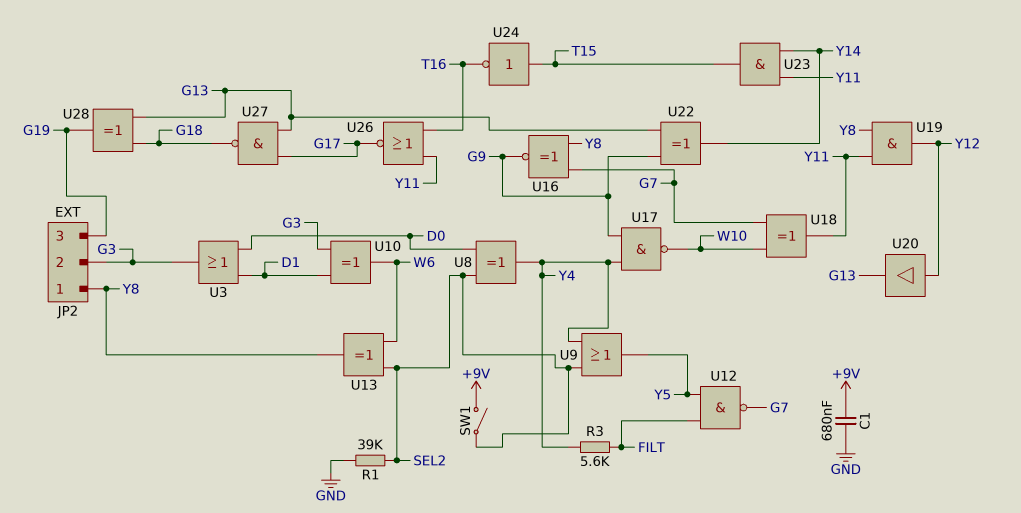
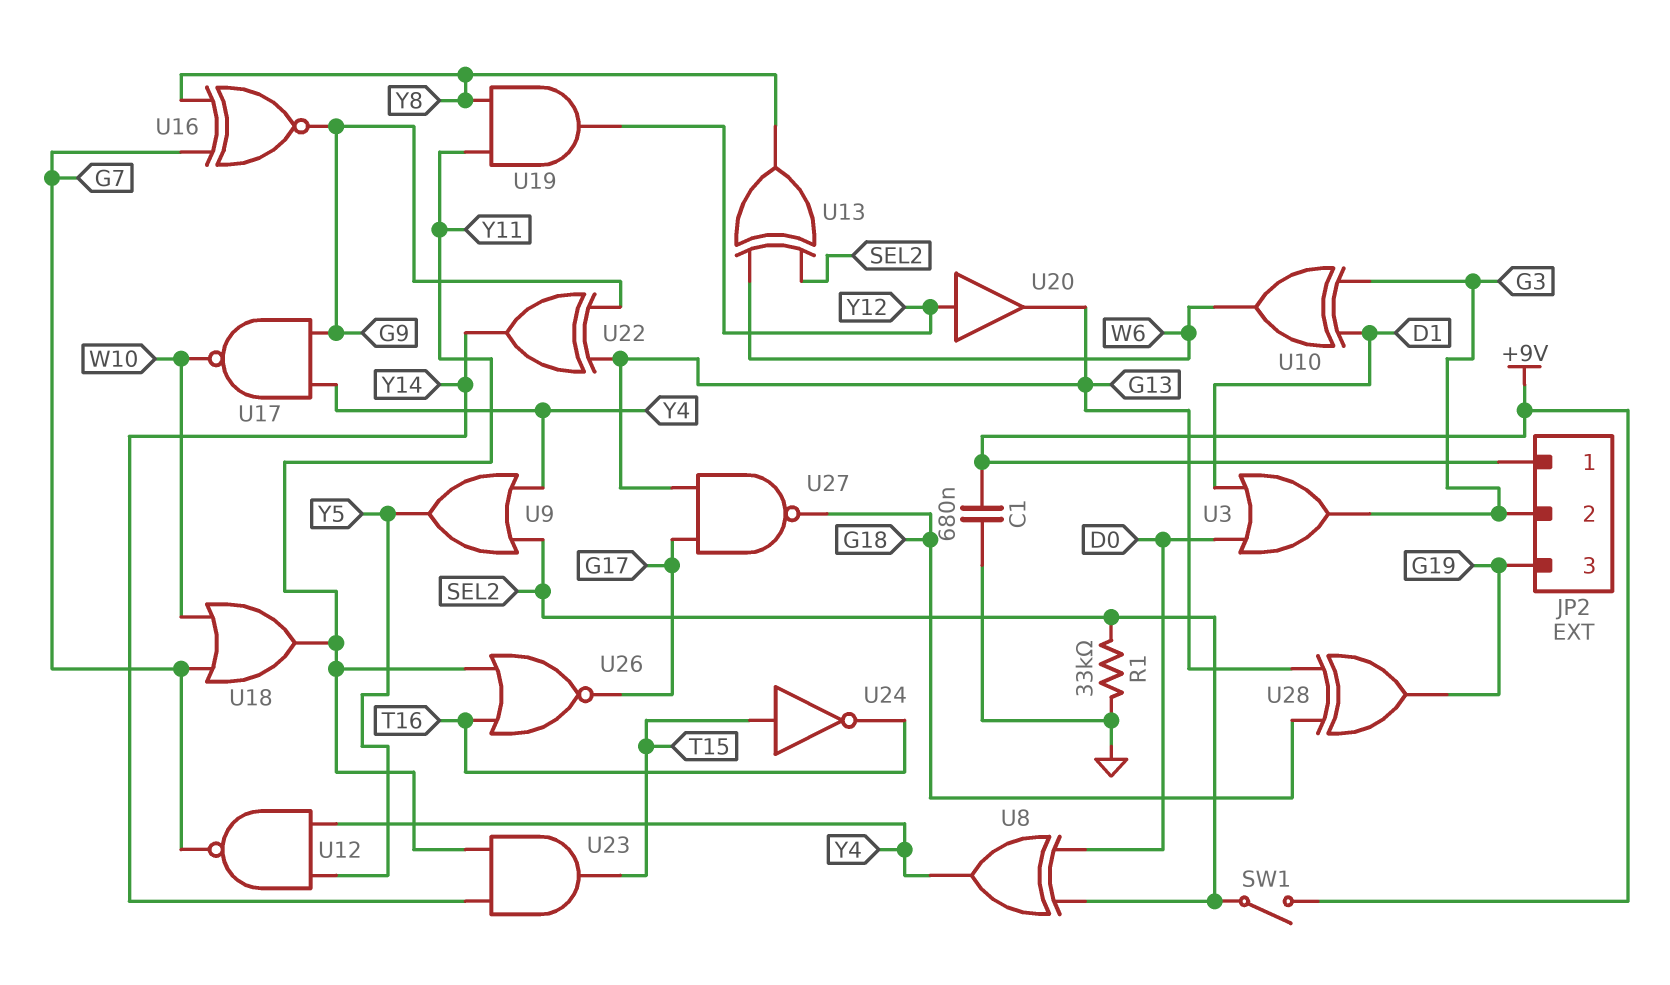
JP2 pin 1: Y8 -> +9V
R1: 39k (GND, SEL2) -> 33k (GND, SEL2)
R3: 5.6k (FILT, Y4) -> none
U12: NAND (in FILT, in Y5, out G7) -> NAND (in Y4, in Y5, out G7)
U18: XOR (in G7, in W10, out Y11) -> OR (in G7, in W10, out Y11)

